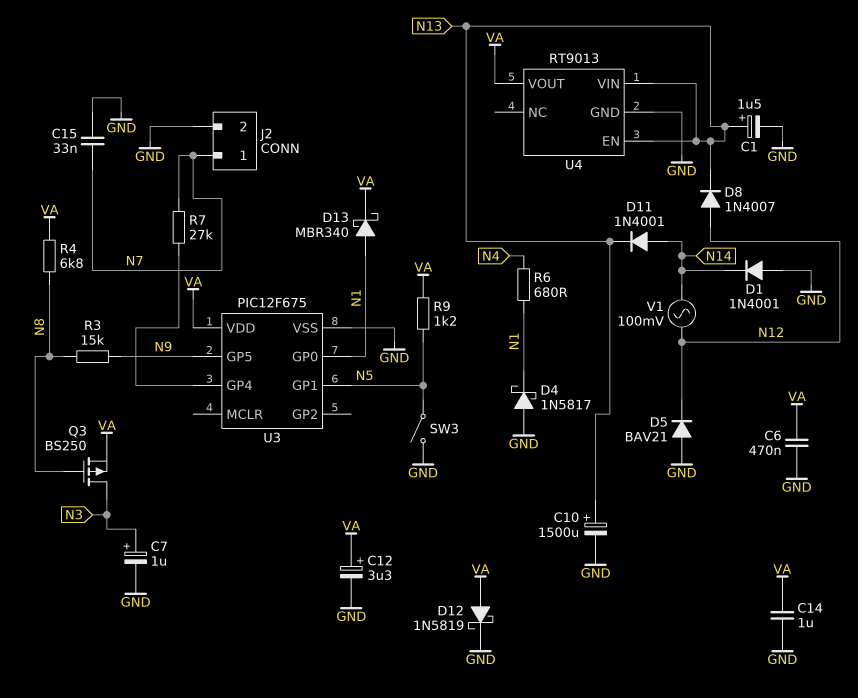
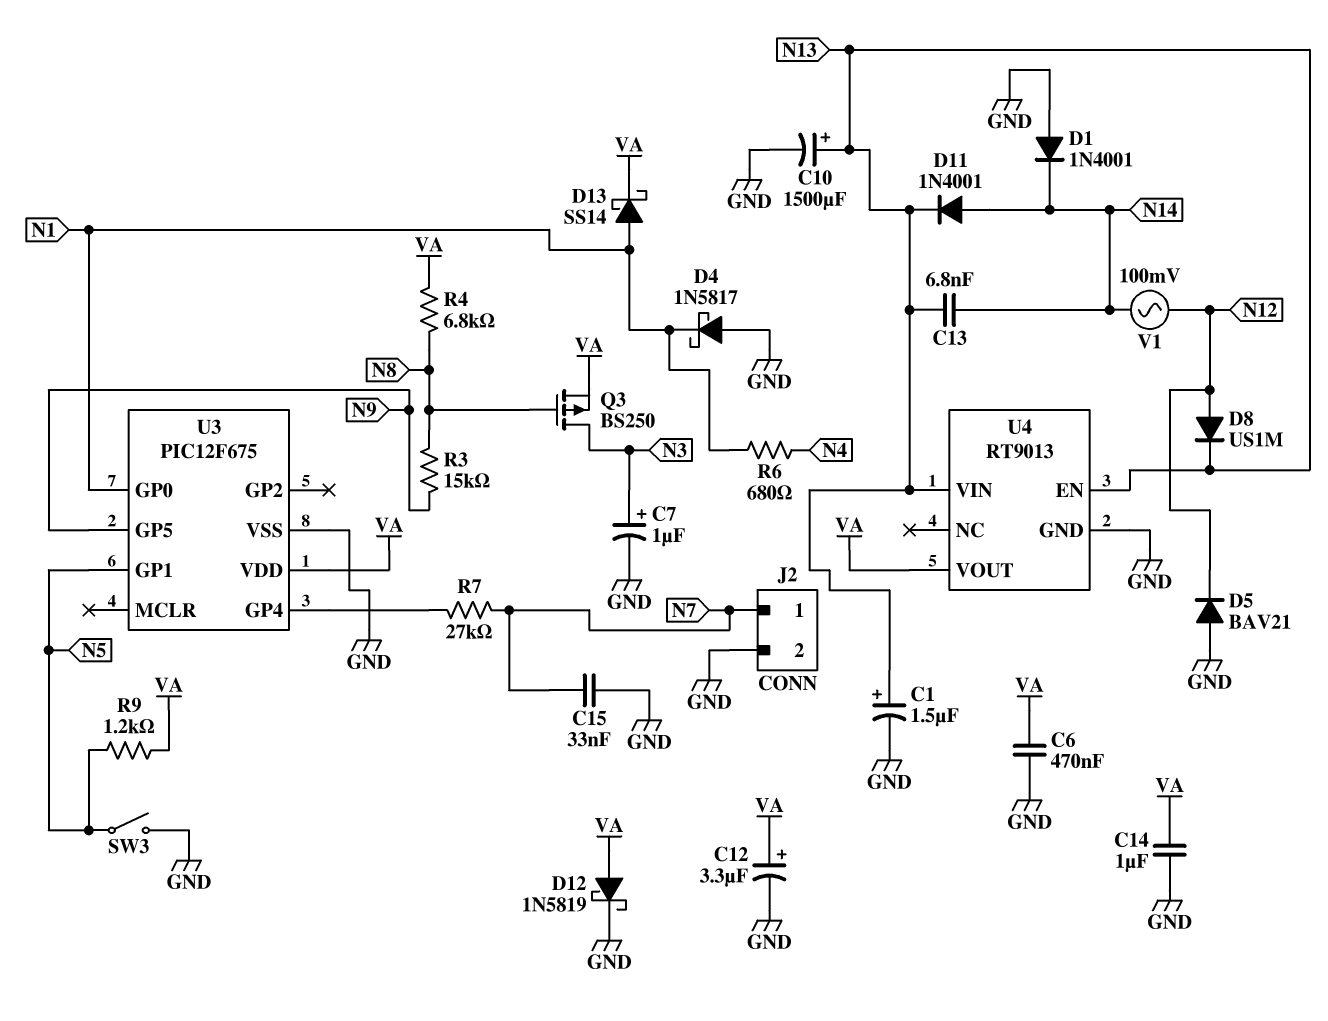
C13: none -> 6.8nF (N13, N14)
D8: diode 1N4007 (A N12, K N13) -> diode US1M (A N12, K N13)
D13: schottky MBR340 (A N1, K VA) -> schottky SS14 (A N1, K VA)

